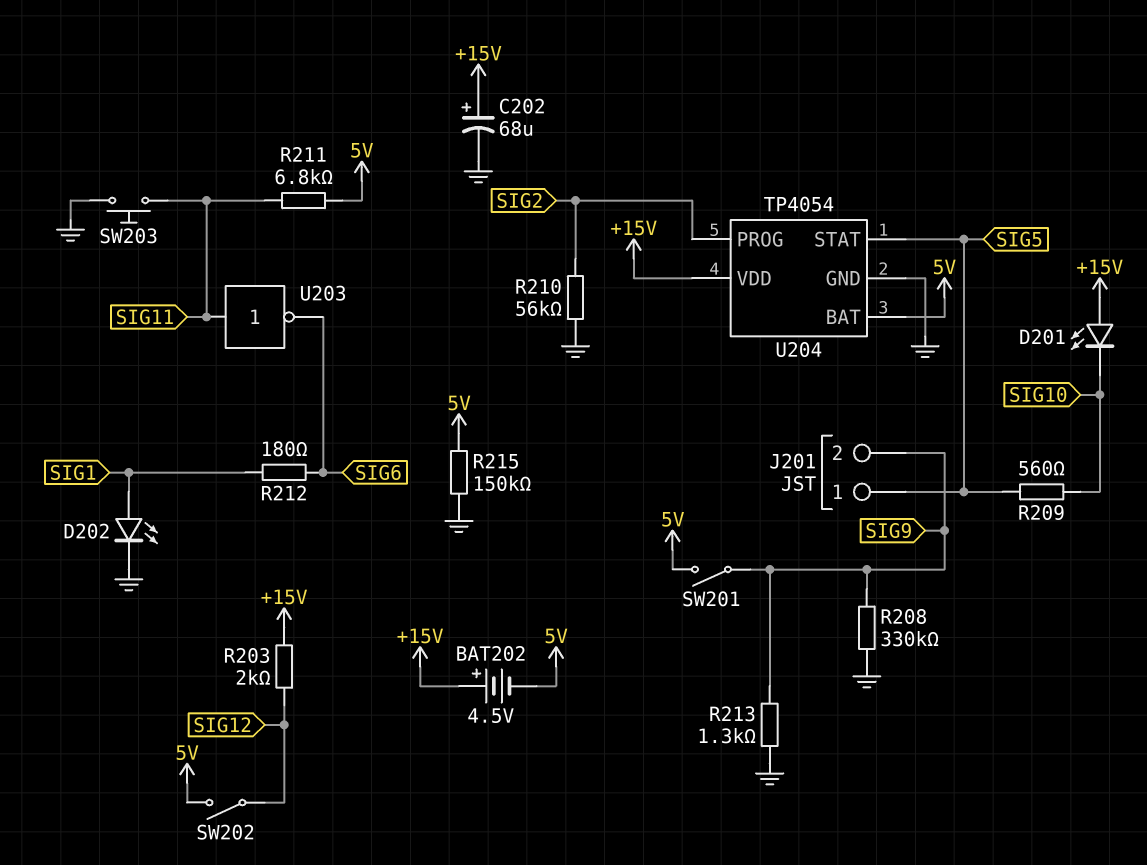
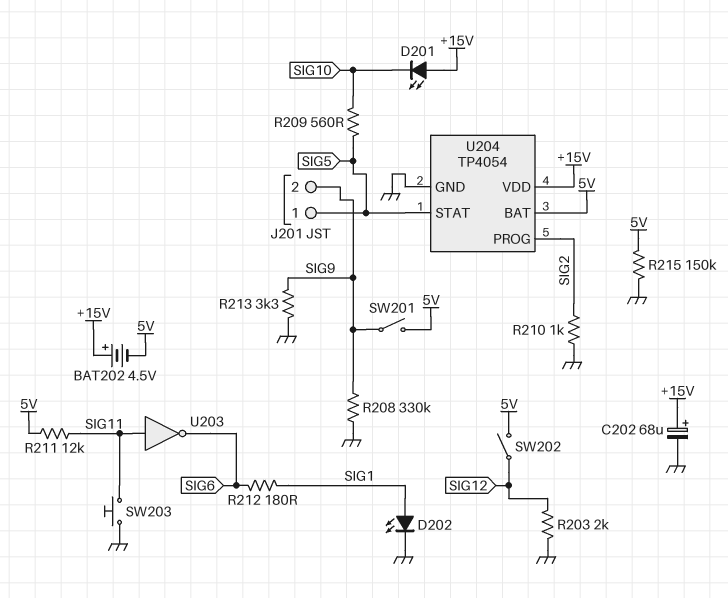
R203: 2k (+15V, SIG12) -> 2k (GND, SIG12)
R210: 56k (GND, SIG2) -> 1k (GND, SIG2)
R211: 6.8k (5V, SIG11) -> 12k (5V, SIG11)
R213: 1.3k (GND, SIG9) -> 3.3k (GND, SIG9)

